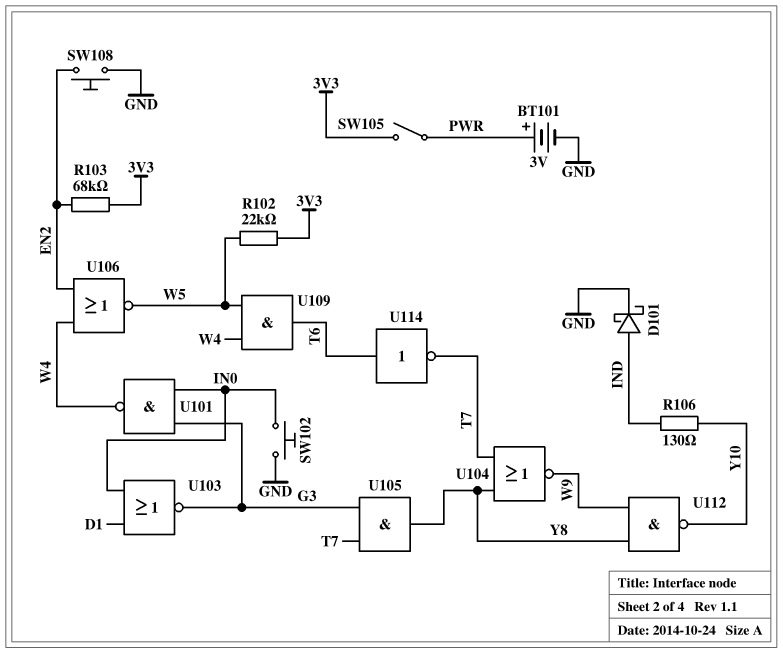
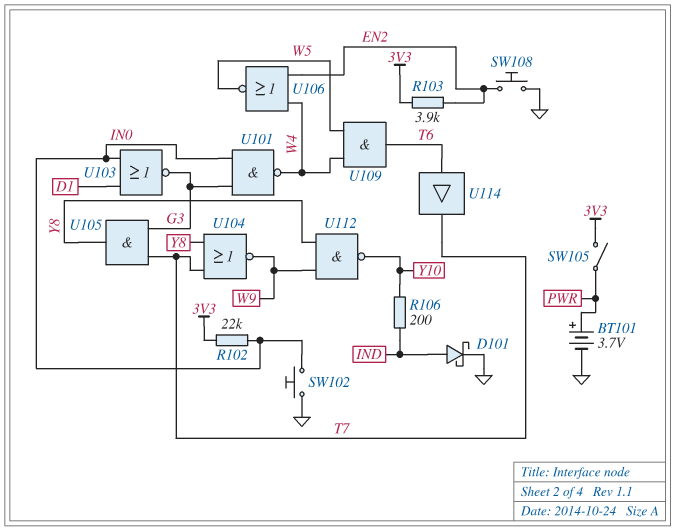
BT101: 3V (plus PWR, minus GND) -> 3.7V (plus PWR, minus GND)
R102: 22k (3V3, W5) -> 22k (3V3, IN0)
R103: 68k (3V3, EN2) -> 3.9k (3V3, EN2)
R106: 130 (IND, Y10) -> 200 (IND, Y10)
U114: NOT (in T6, out T7) -> buffer (in T6, out T7)

